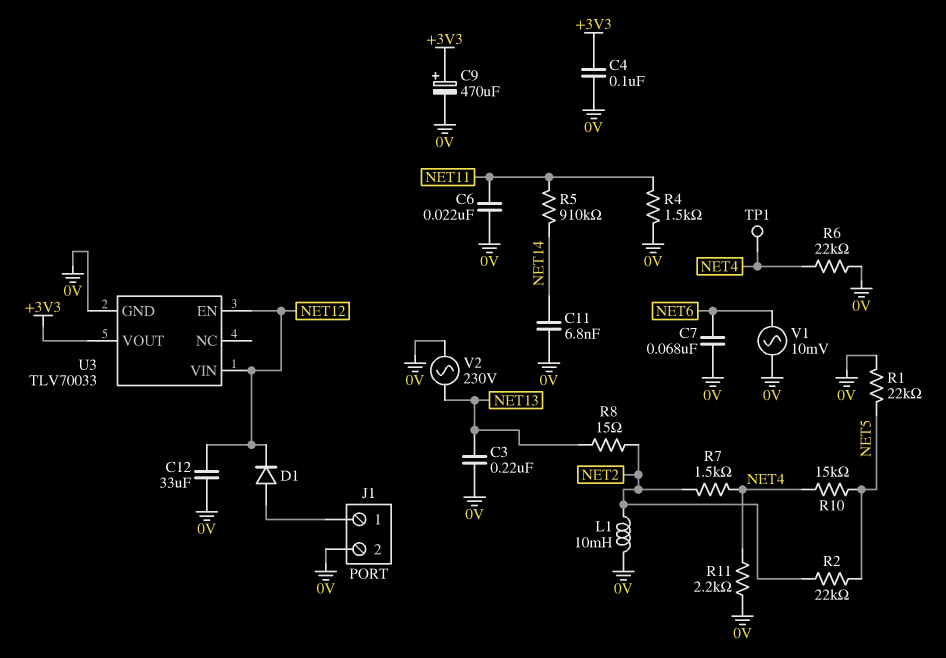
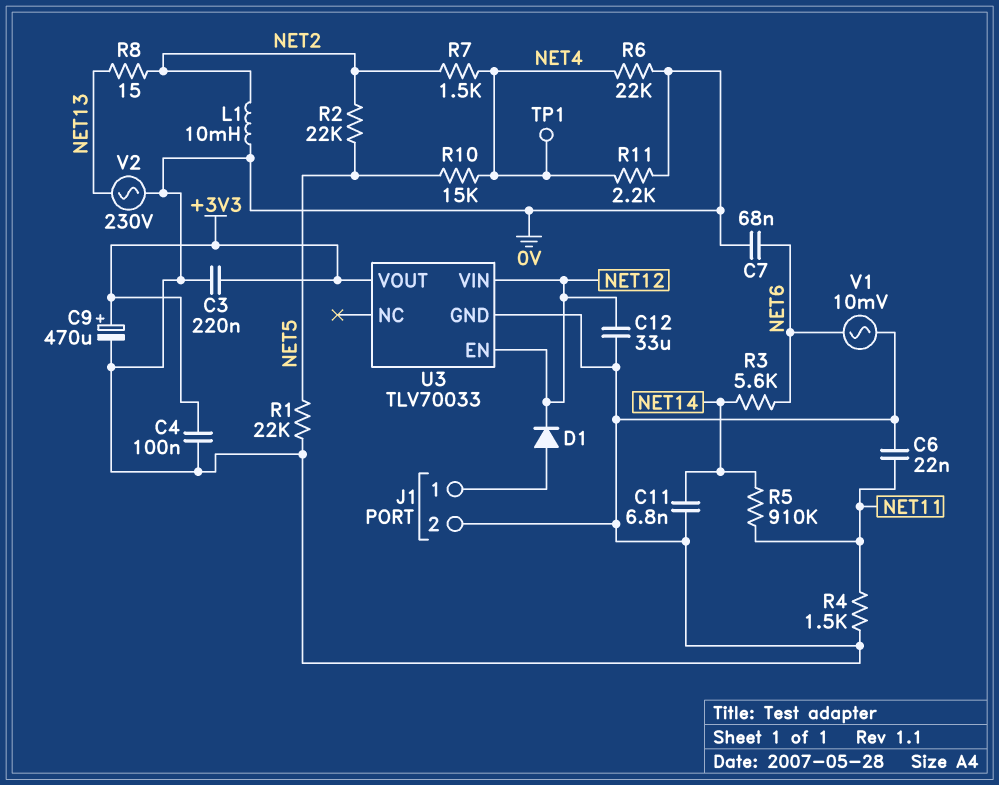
C3: 220nF (0V, NET13) -> 220nF (+3V3, 0V)
R3: none -> 5.6k (NET6, NET14)

